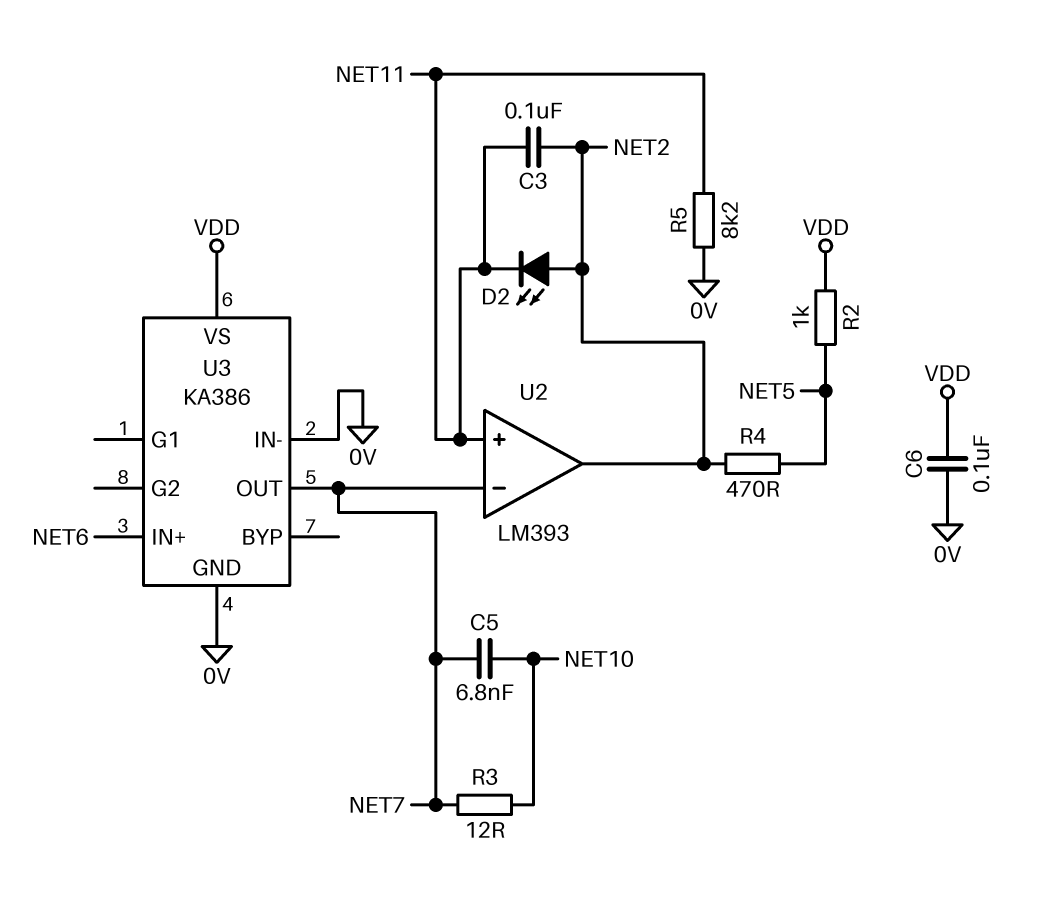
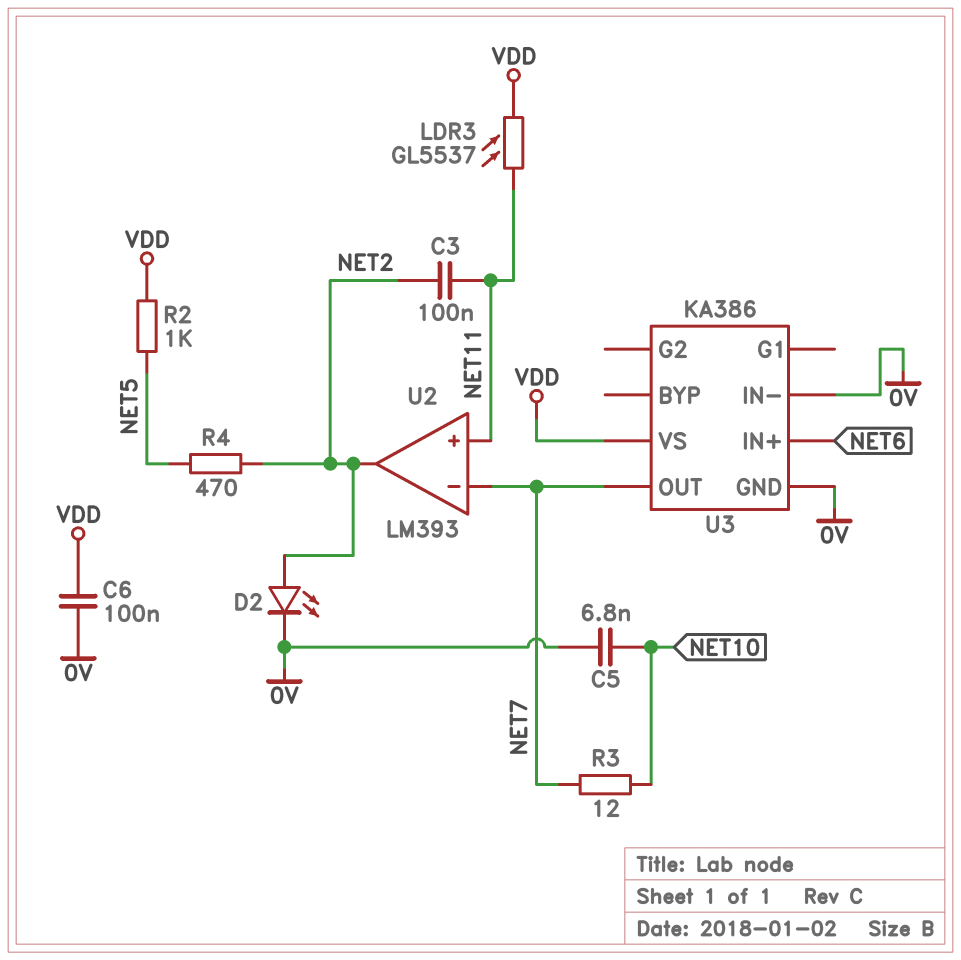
C5: 6.8nF (NET7, NET10) -> 6.8nF (0V, NET10)
D2: LED (A NET2, K NET11) -> LED (A NET2, K 0V)
LDR3: none -> GL5537 (NET11, VDD)
R5: 8.2k (0V, NET11) -> none

